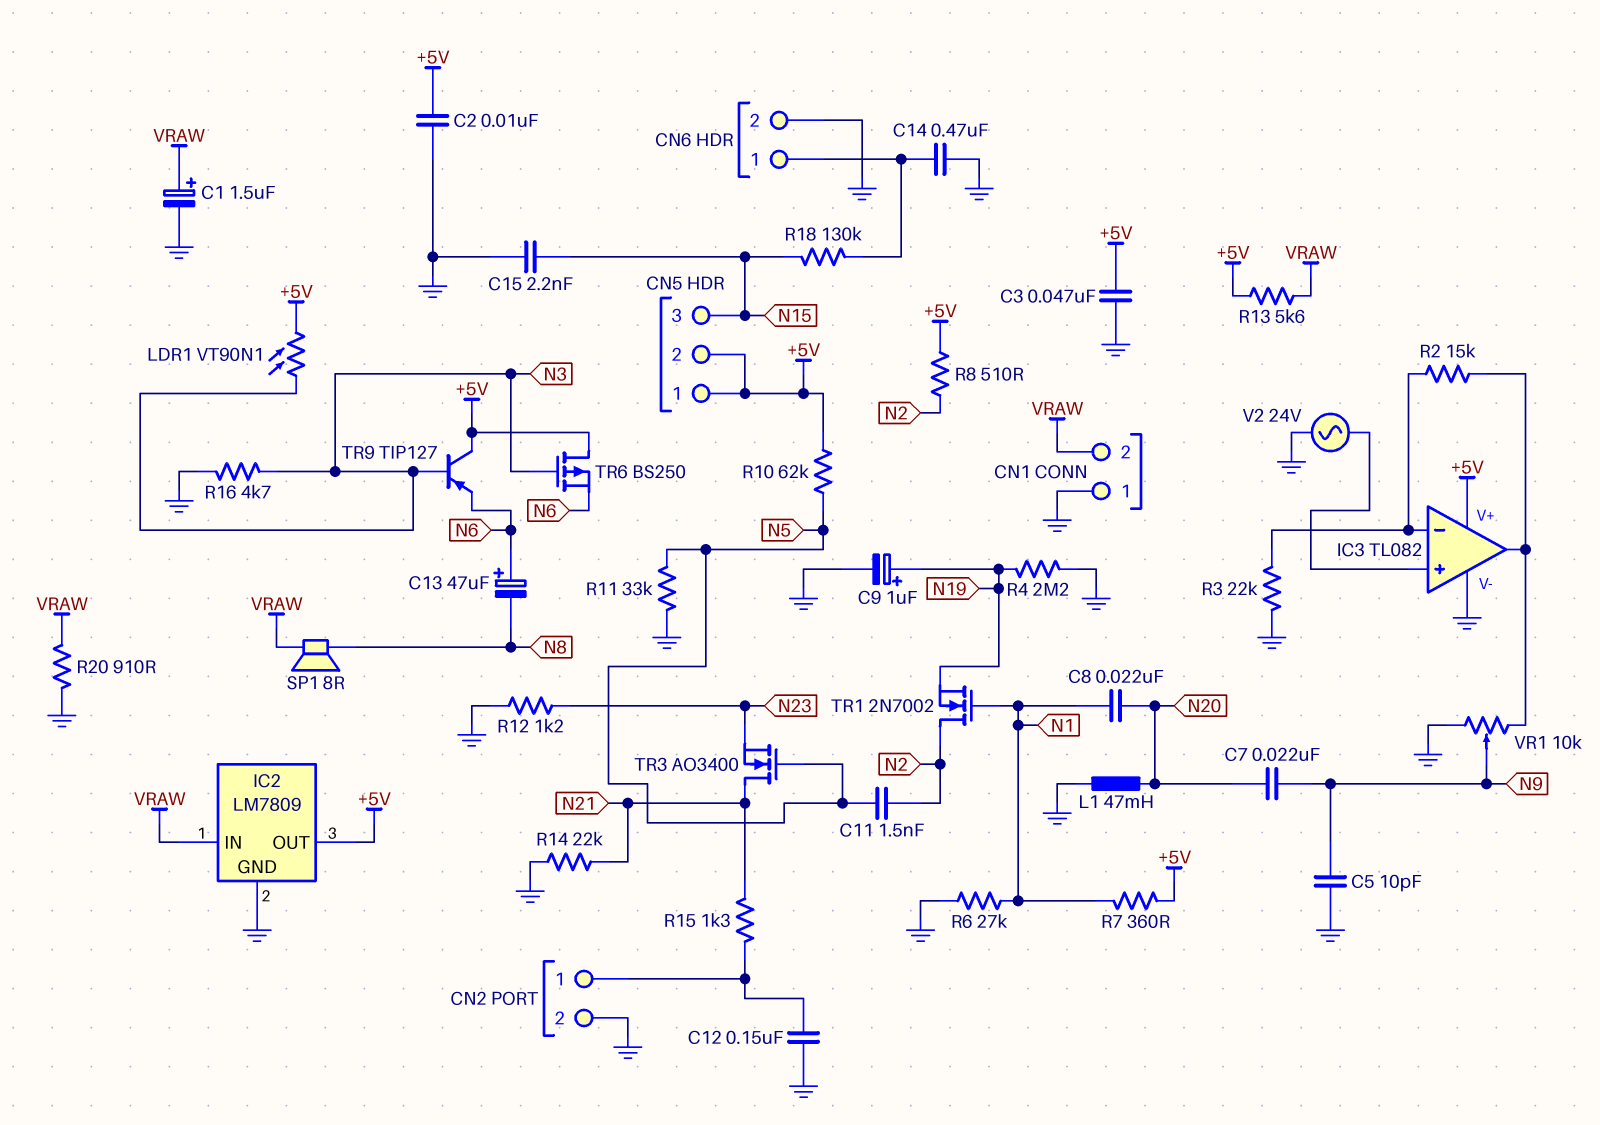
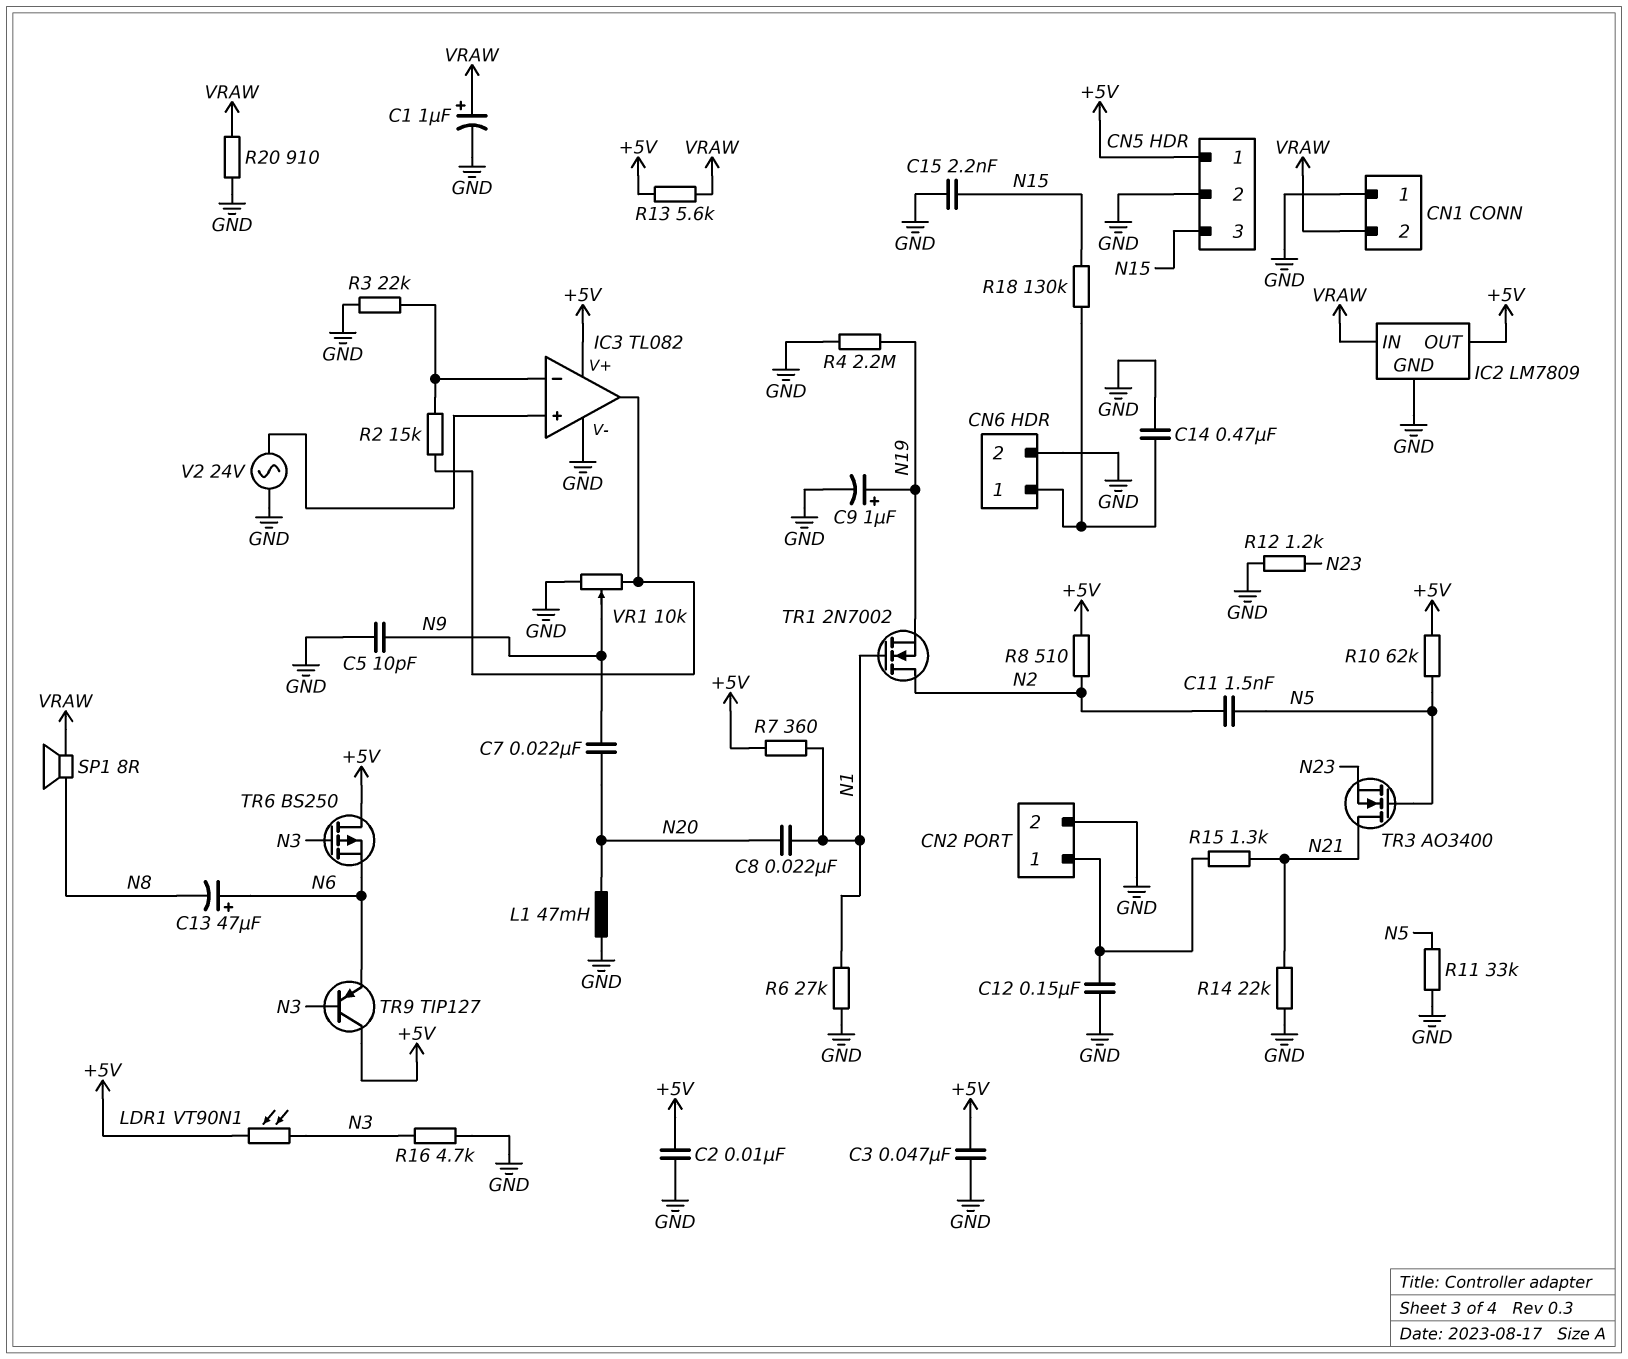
C1: 1.5uF (plus VRAW, minus GND) -> 1uF (plus VRAW, minus GND)
CN5 pin 2: +5V -> GND

